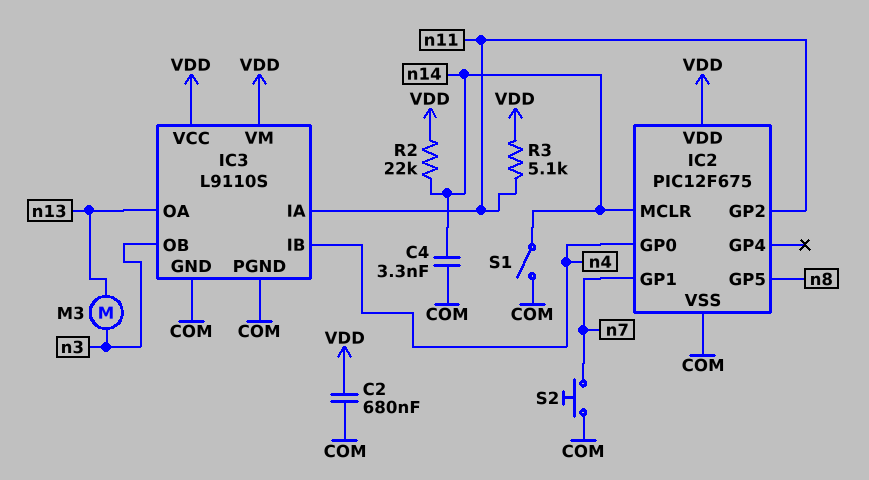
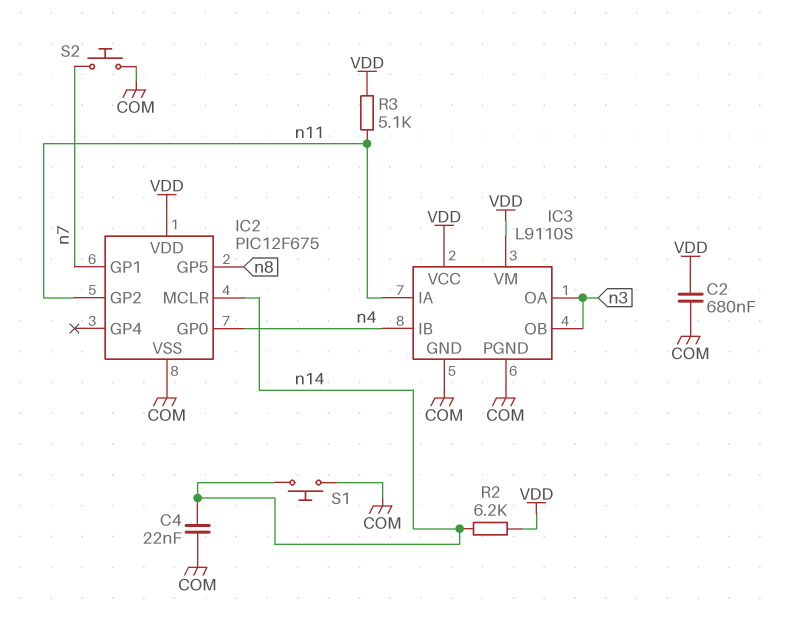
C4: 3.3nF (COM, n14) -> 22nF (COM, n14)
IC3 pin OA: n13 -> n3
M3: motor (n3, n13) -> none
R2: 22k (VDD, n14) -> 6.2k (VDD, n14)
S1: switch (COM, n14) -> button (COM, n14)

